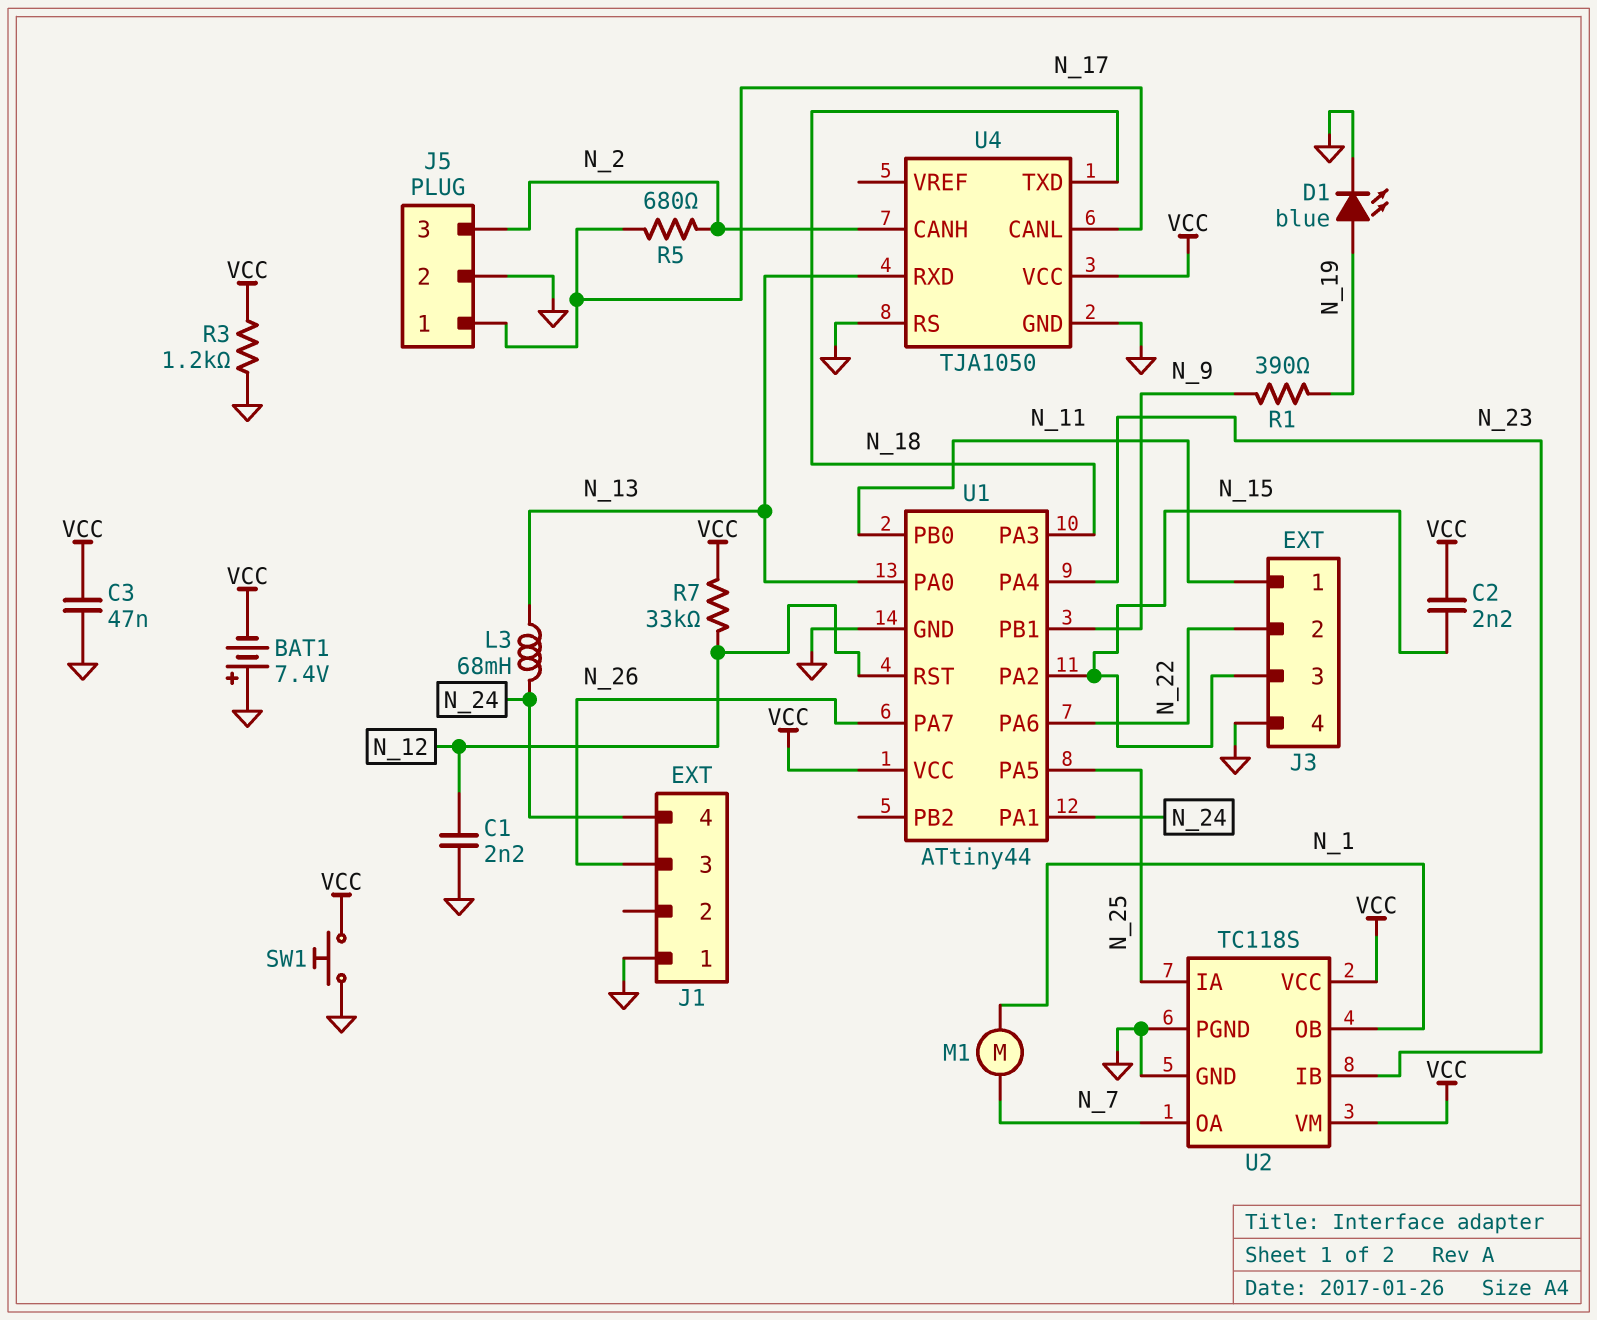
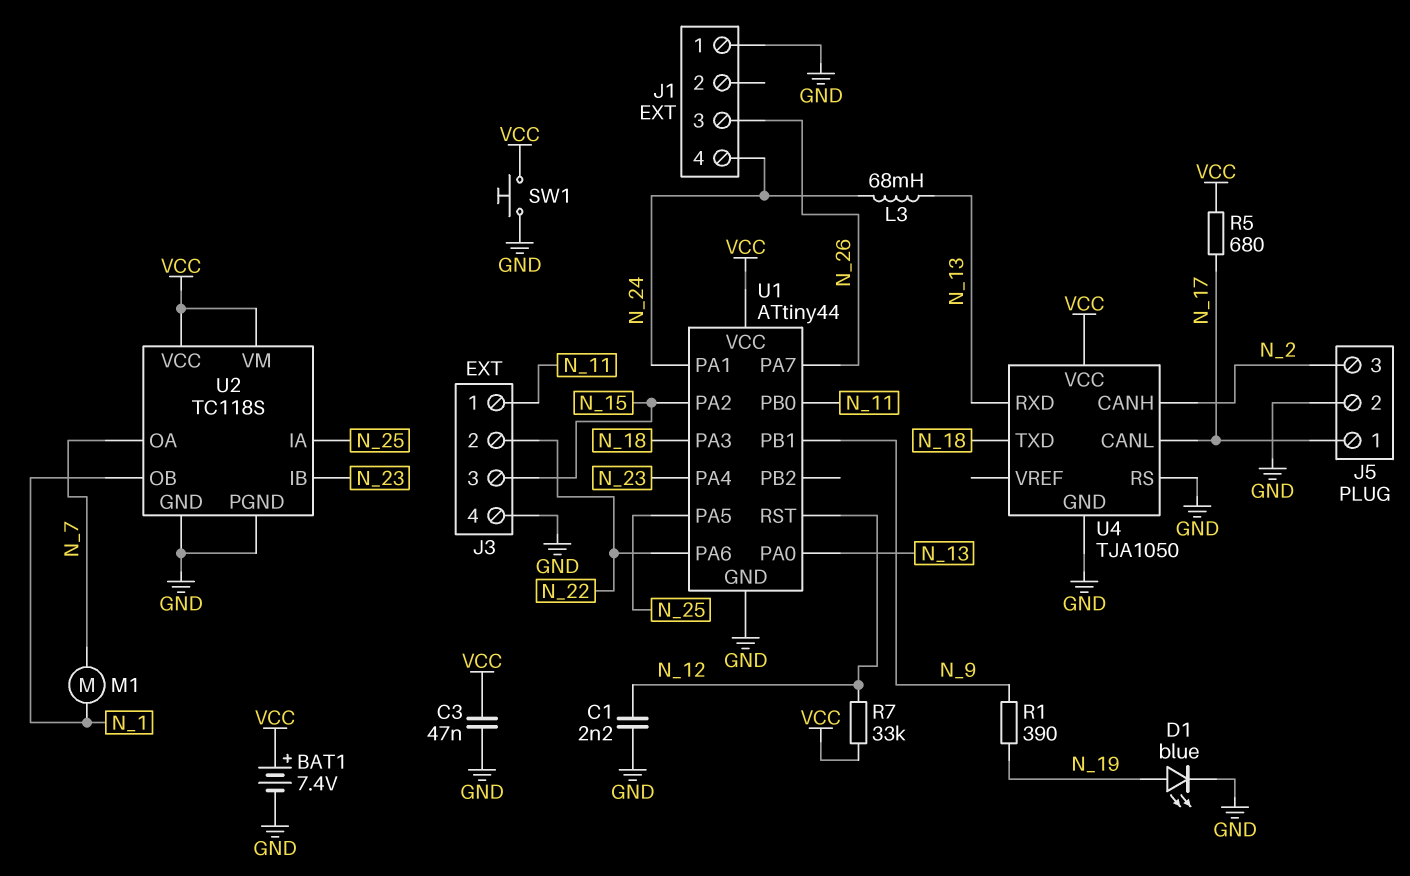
BAT1: 7.4V (plus GND, minus VCC) -> 7.4V (plus VCC, minus GND)
C2: 2.2nF (N_15, VCC) -> none
R3: 1.2k (GND, VCC) -> none
R5: 680 (N_2, N_17) -> 680 (N_17, VCC)

